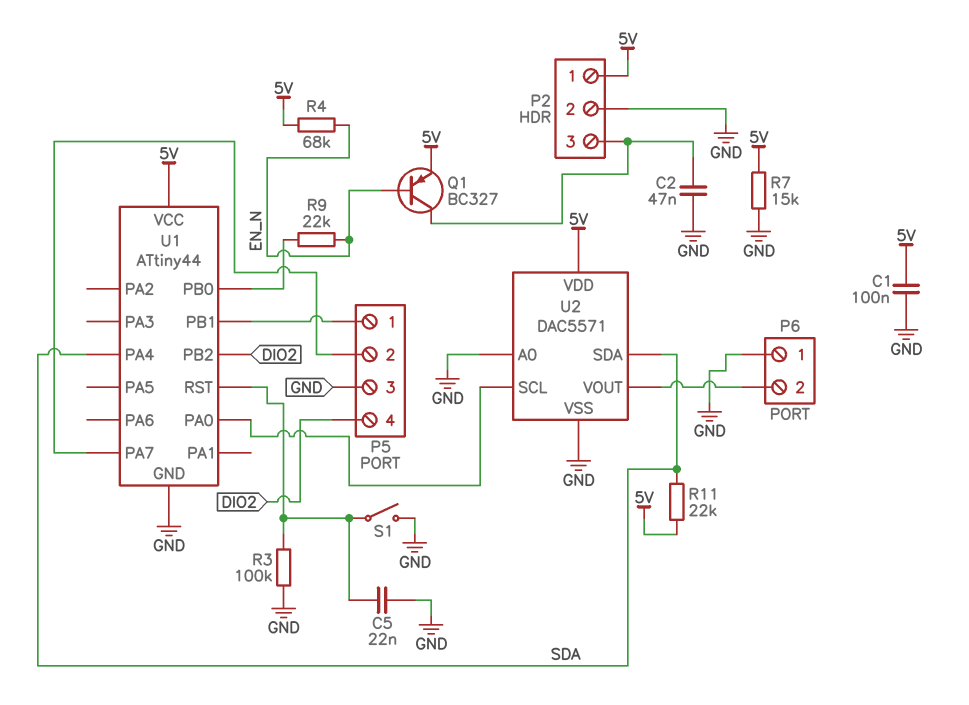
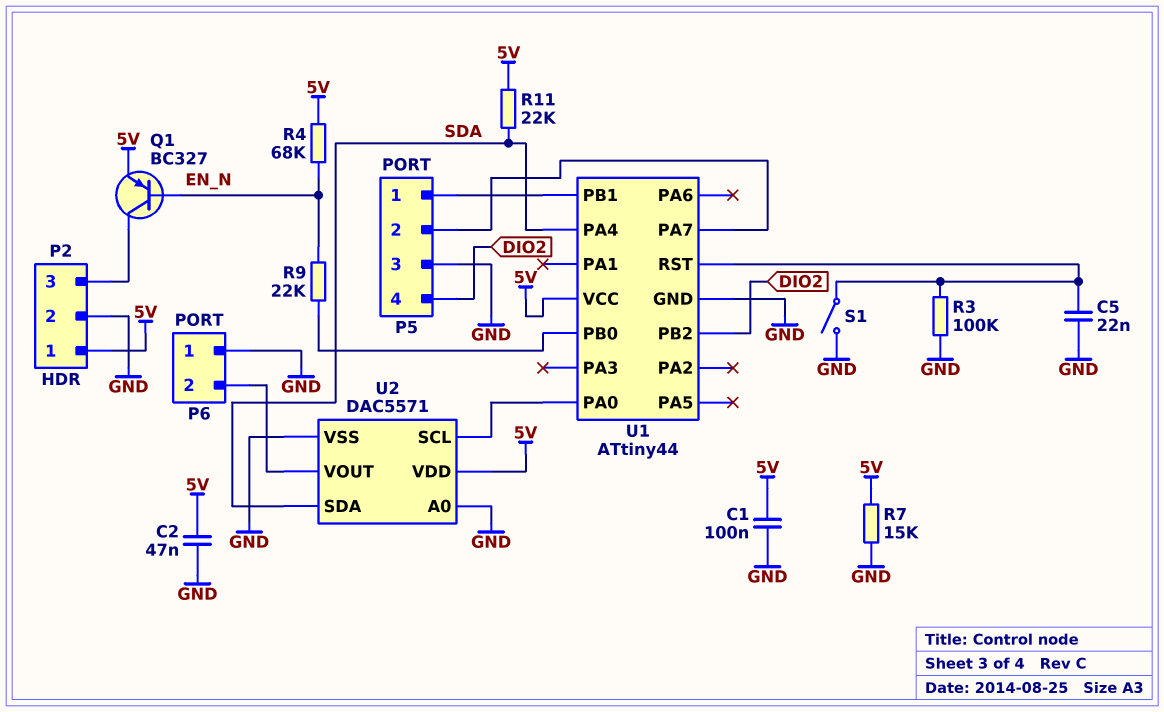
C2: 47nF (GND, P2/3) -> 47nF (5V, GND)

